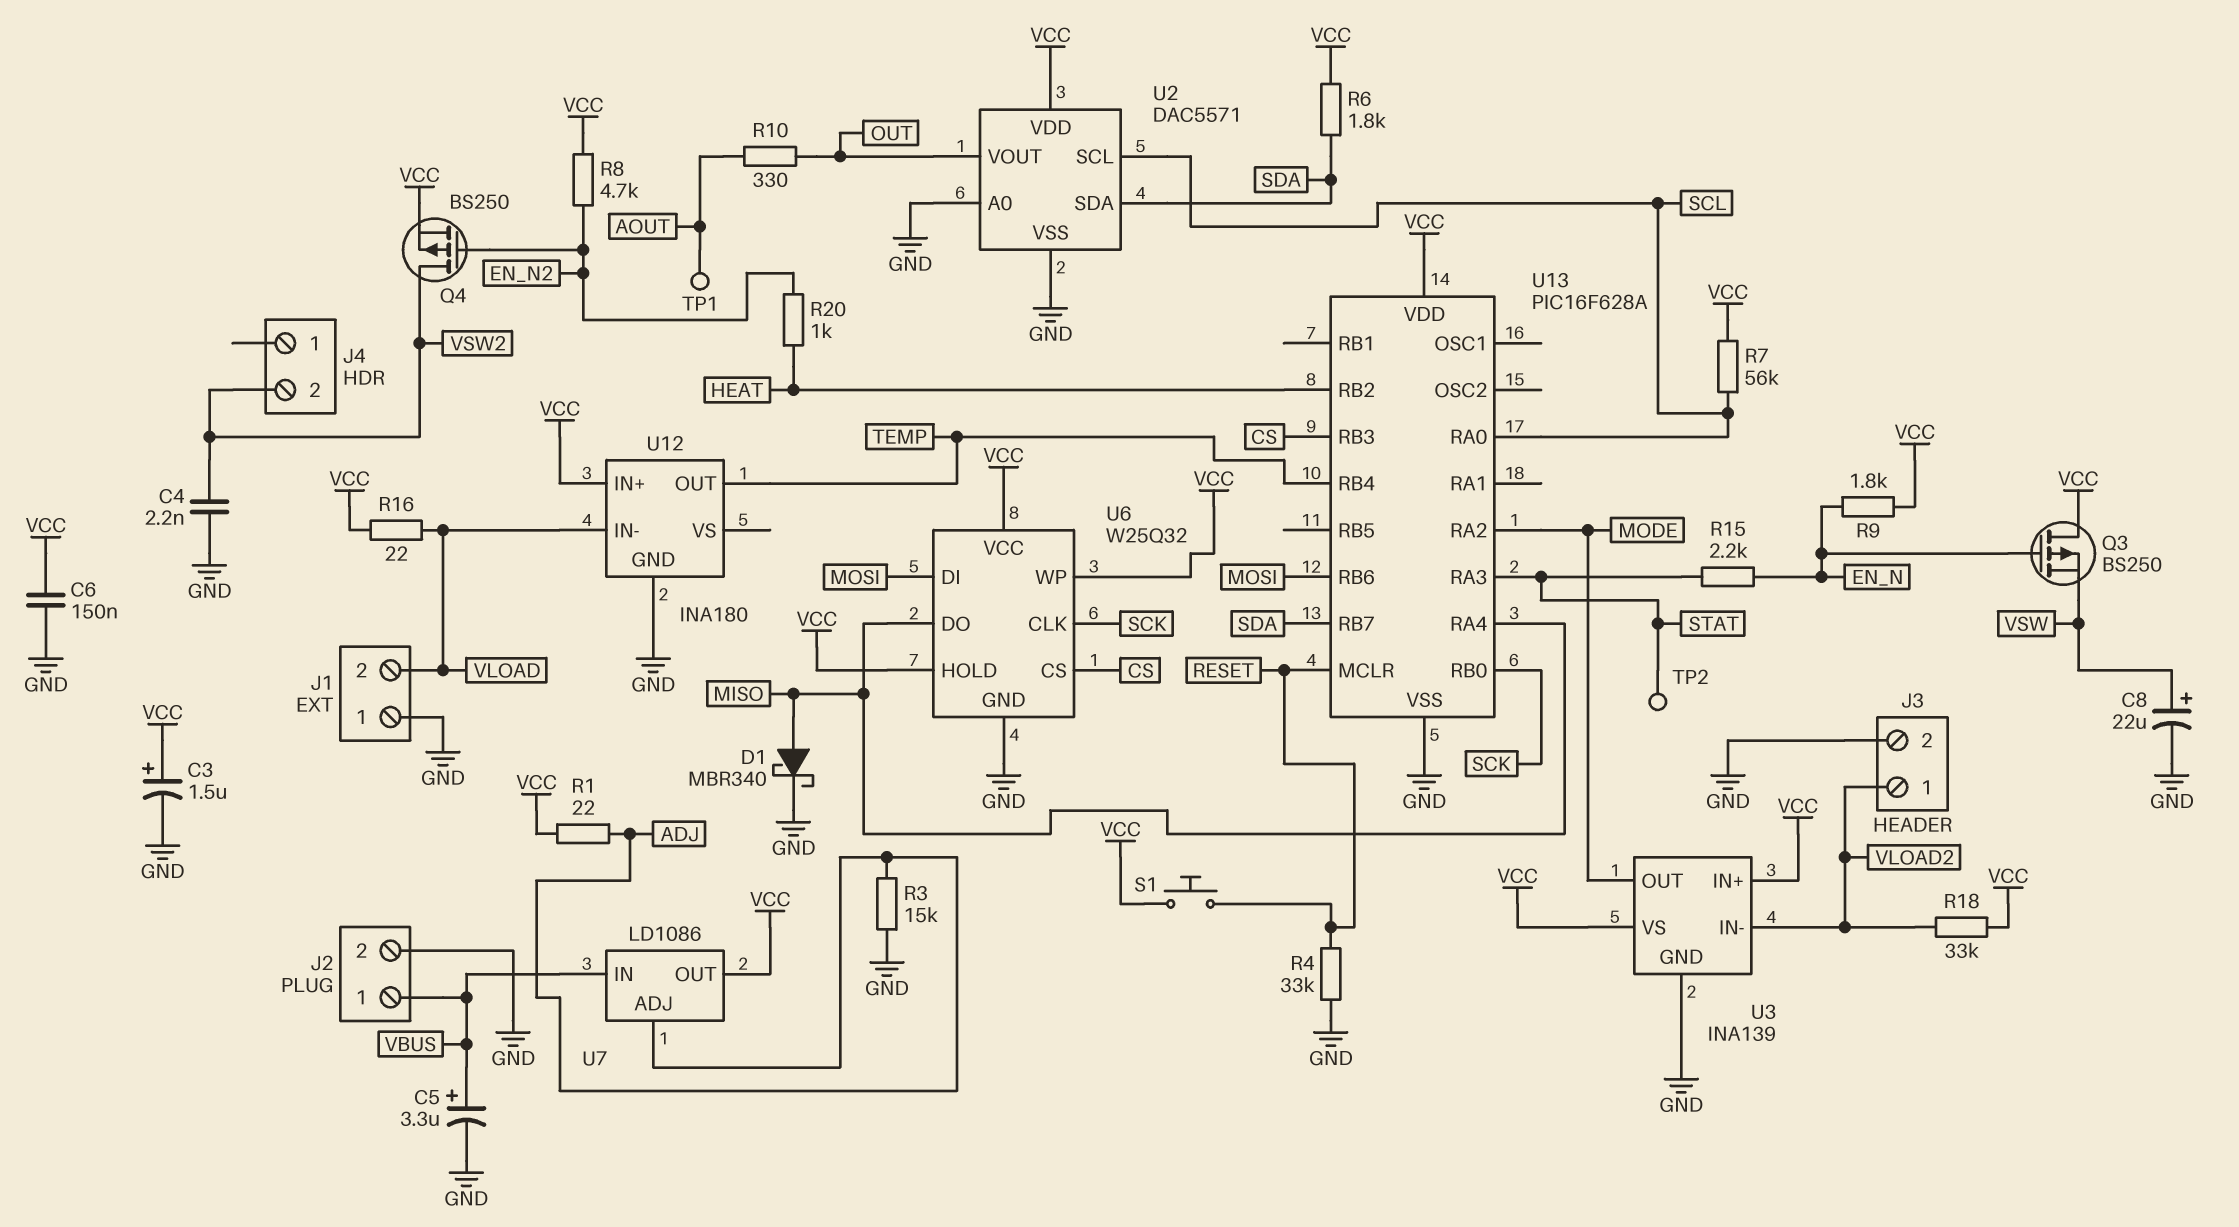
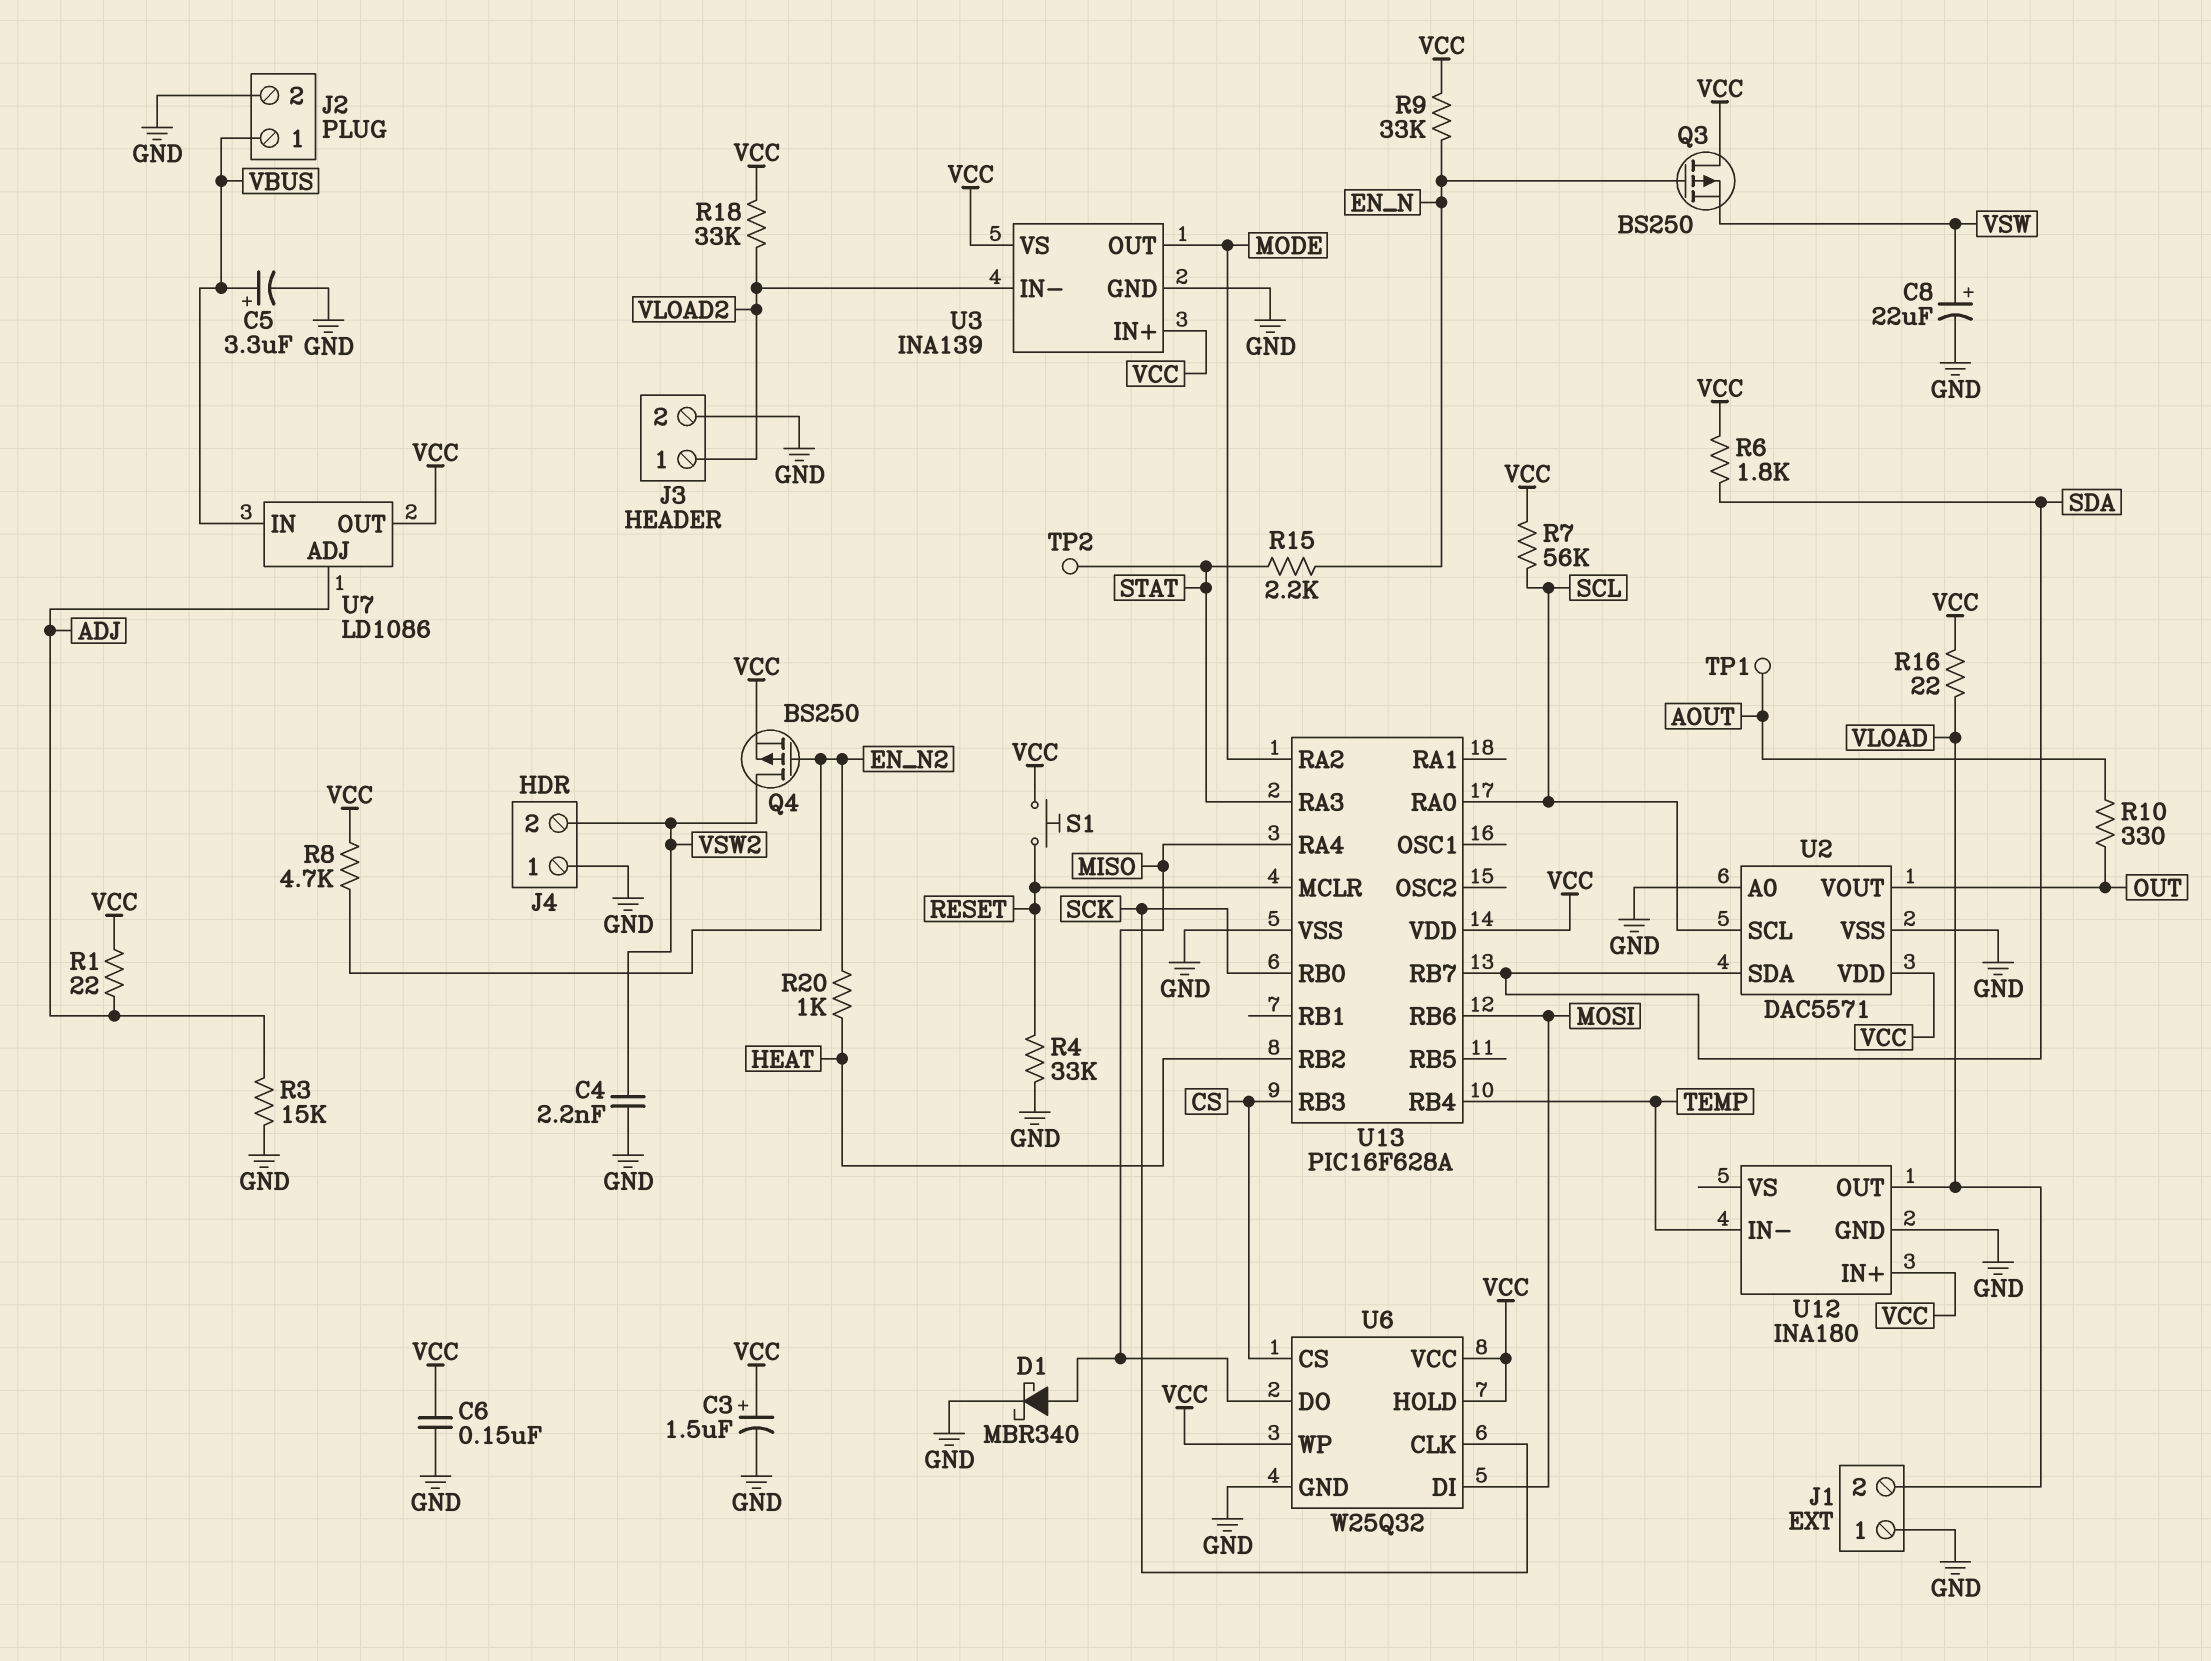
J4 pin 1: none -> GND
R9: 1.8k (EN_N, VCC) -> 33k (EN_N, VCC)
U12 pin IN-: VLOAD -> TEMP
U12 pin OUT: TEMP -> VLOAD

